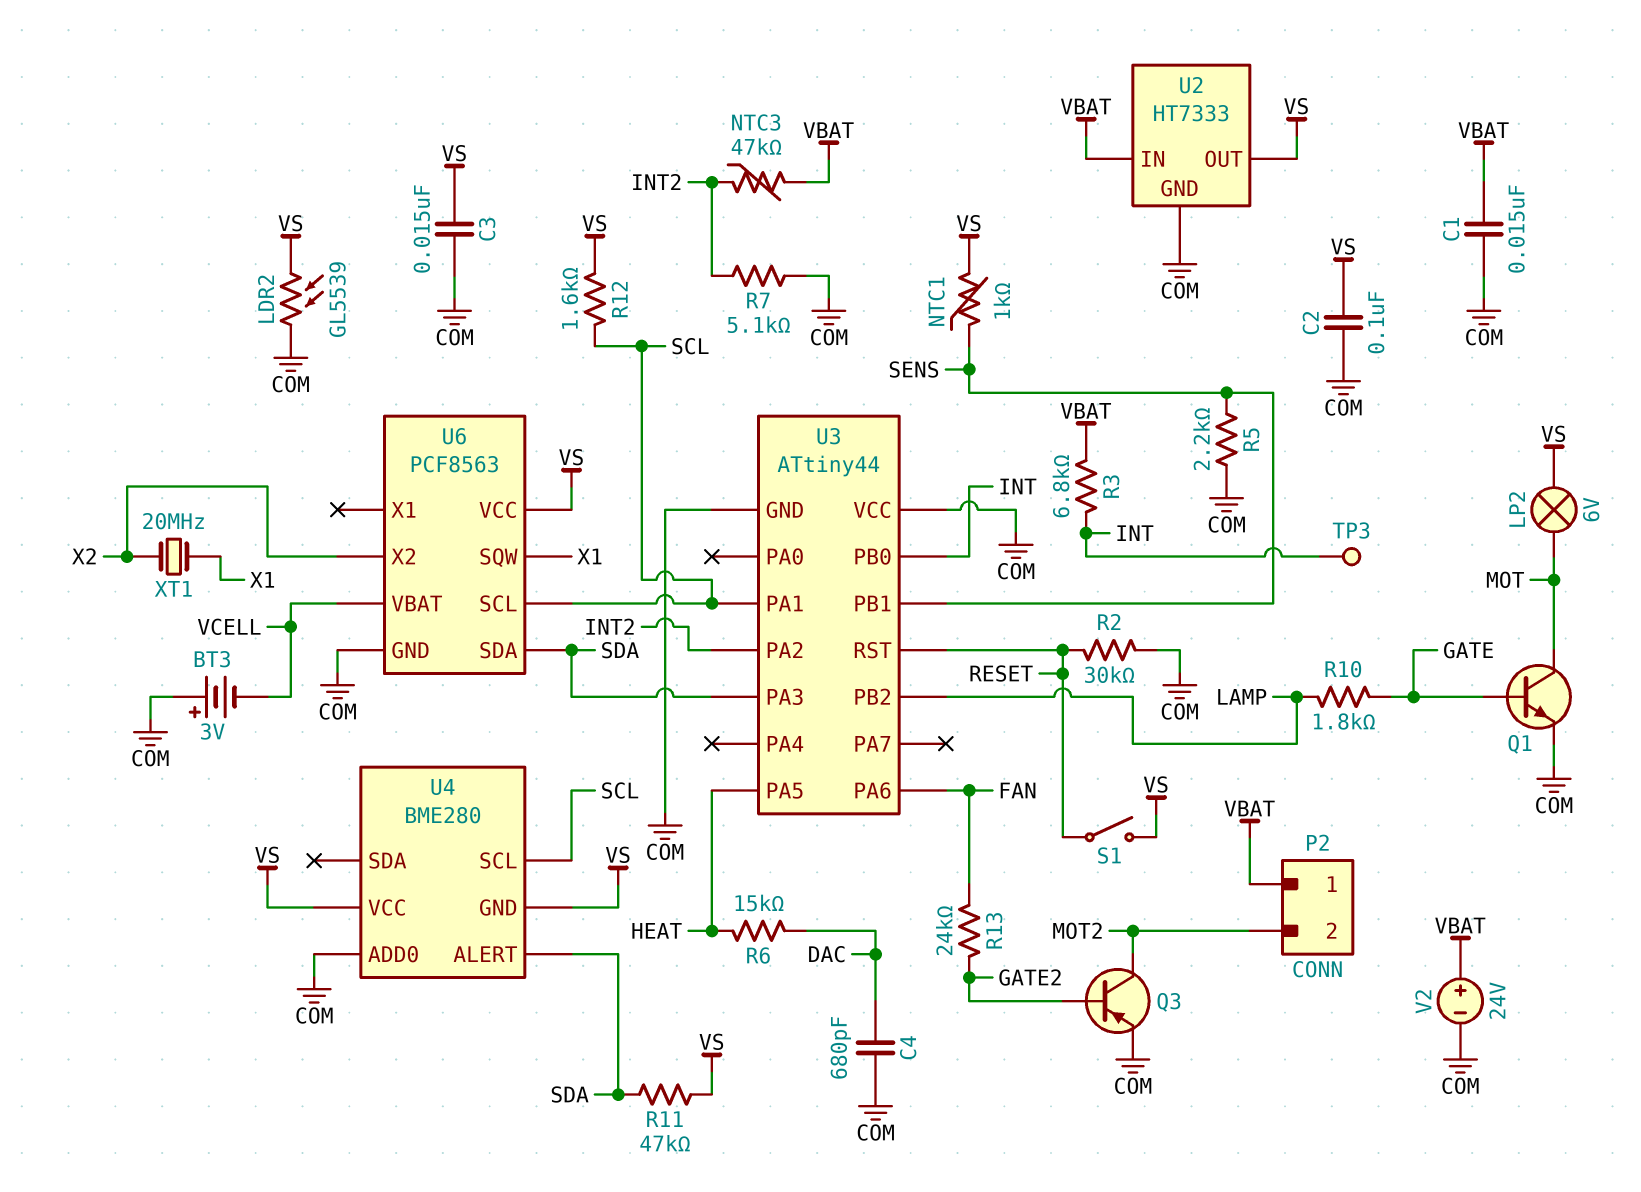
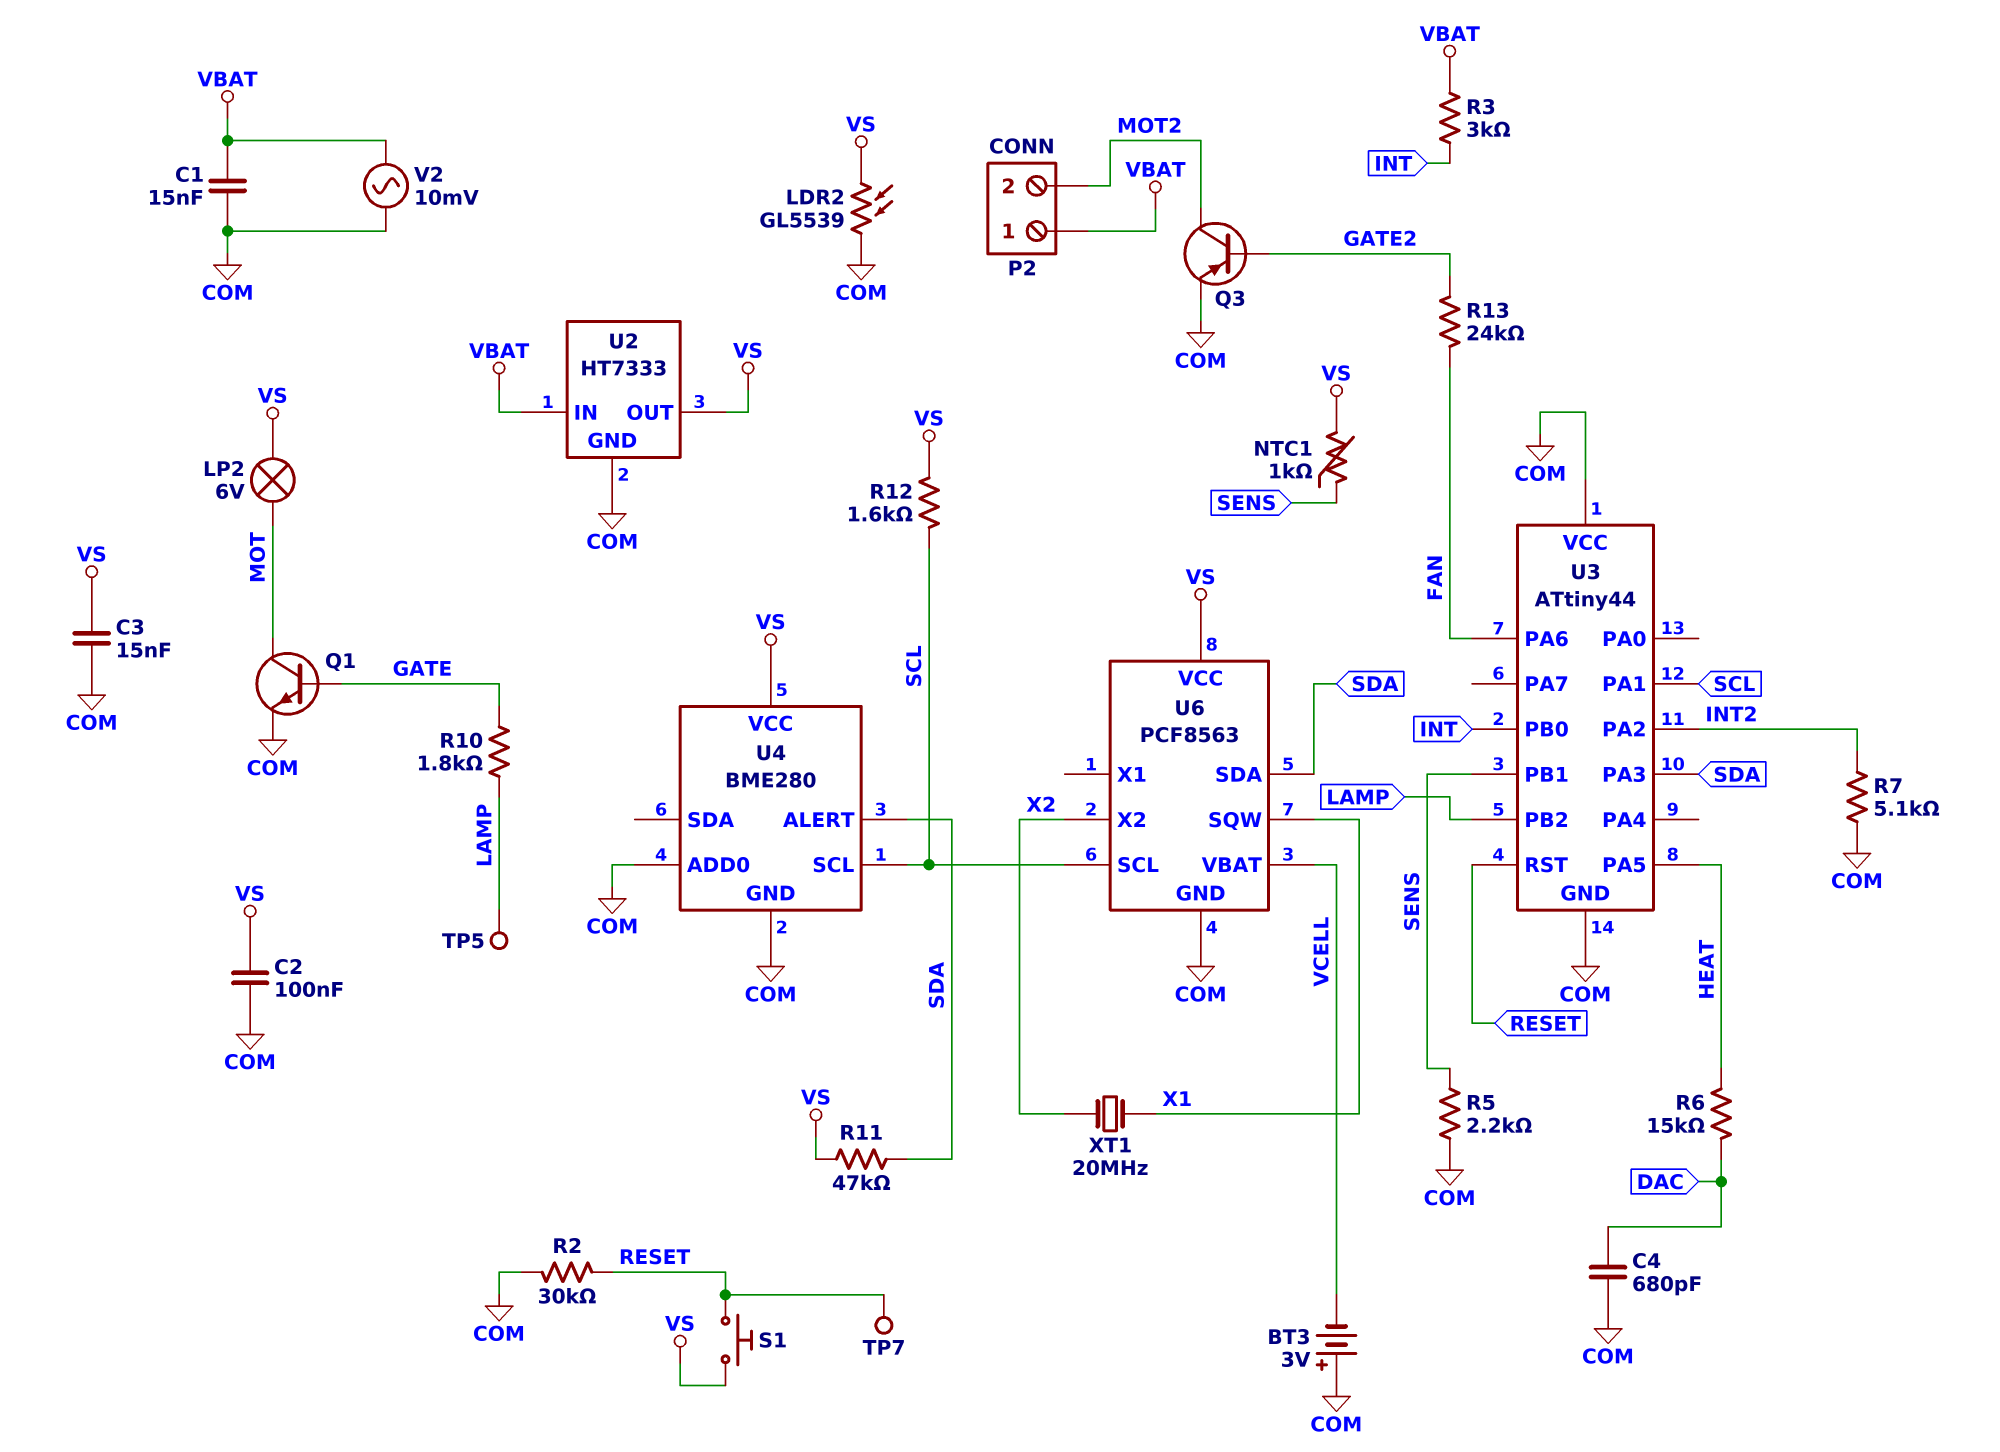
NTC3: 47k (INT2, VBAT) -> none
R3: 6.8k (INT, VBAT) -> 3k (INT, VBAT)
S1: switch (RESET, VS) -> button (RESET, VS)
TP3: test point (INT) -> none
TP5: none -> test point (LAMP)
TP7: none -> test point (RESET)
U4 pin GND: VS -> COM
V2: 24V (plus VBAT, minus COM) -> AC 10mV (COM, VBAT)

